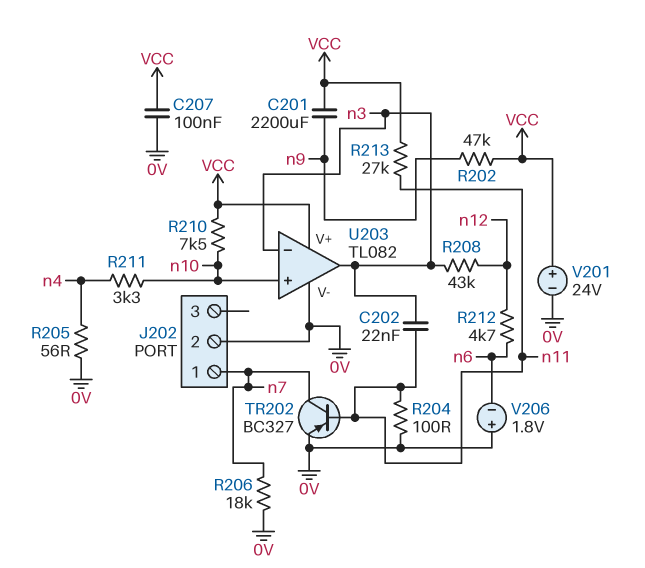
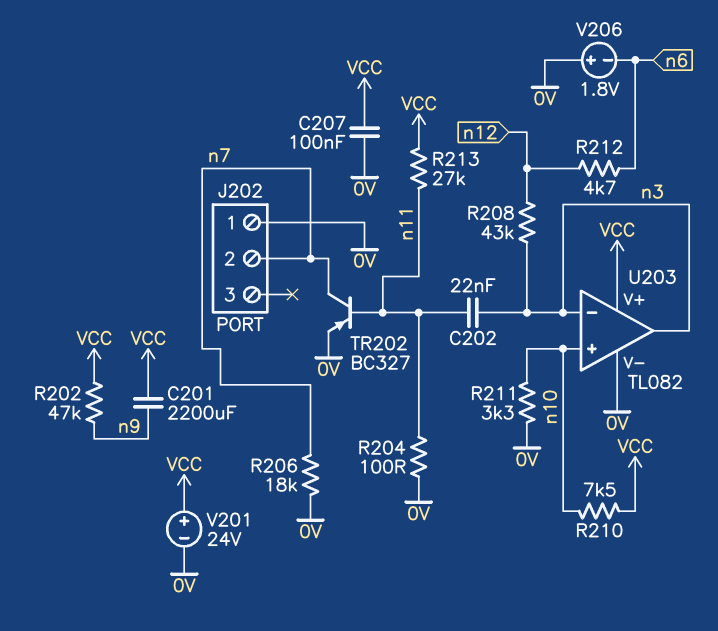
J202 pin 1: n7 -> 0V
J202 pin 2: 0V -> n7
R205: 56 (0V, n4) -> none
R211: 3.3k (n4, n10) -> 3.3k (0V, n10)

